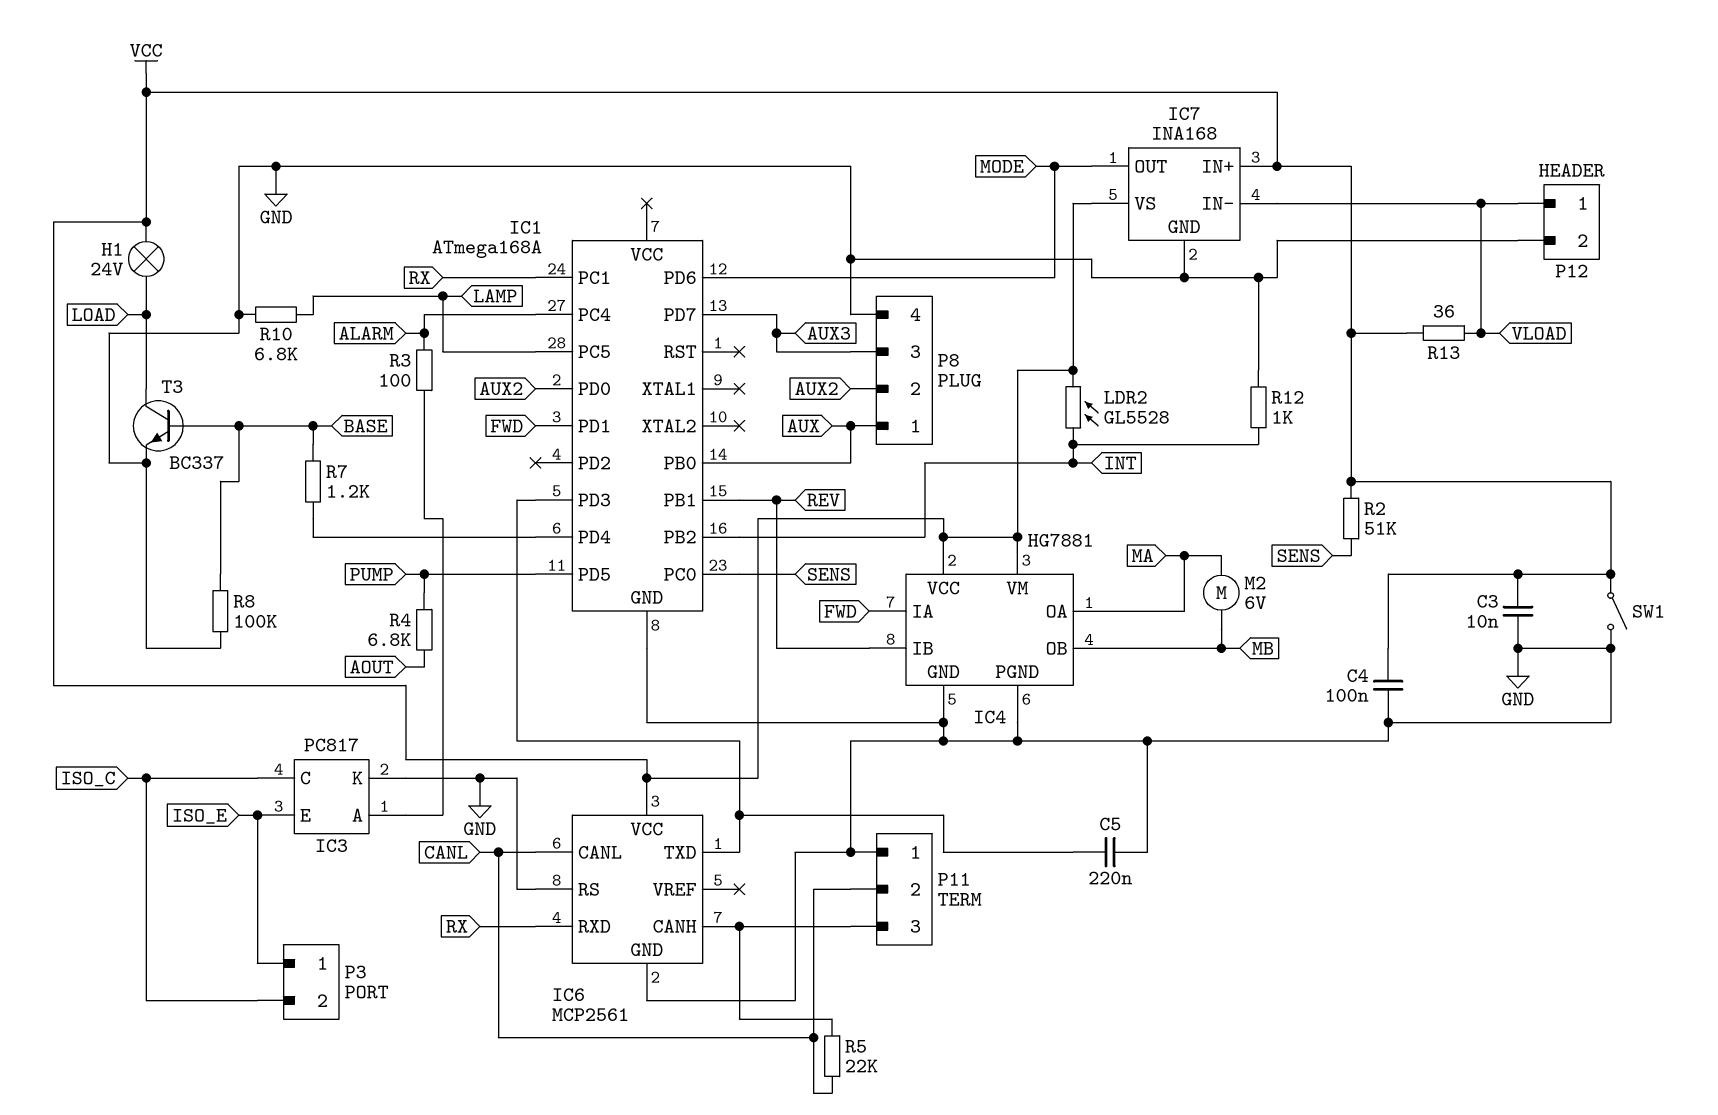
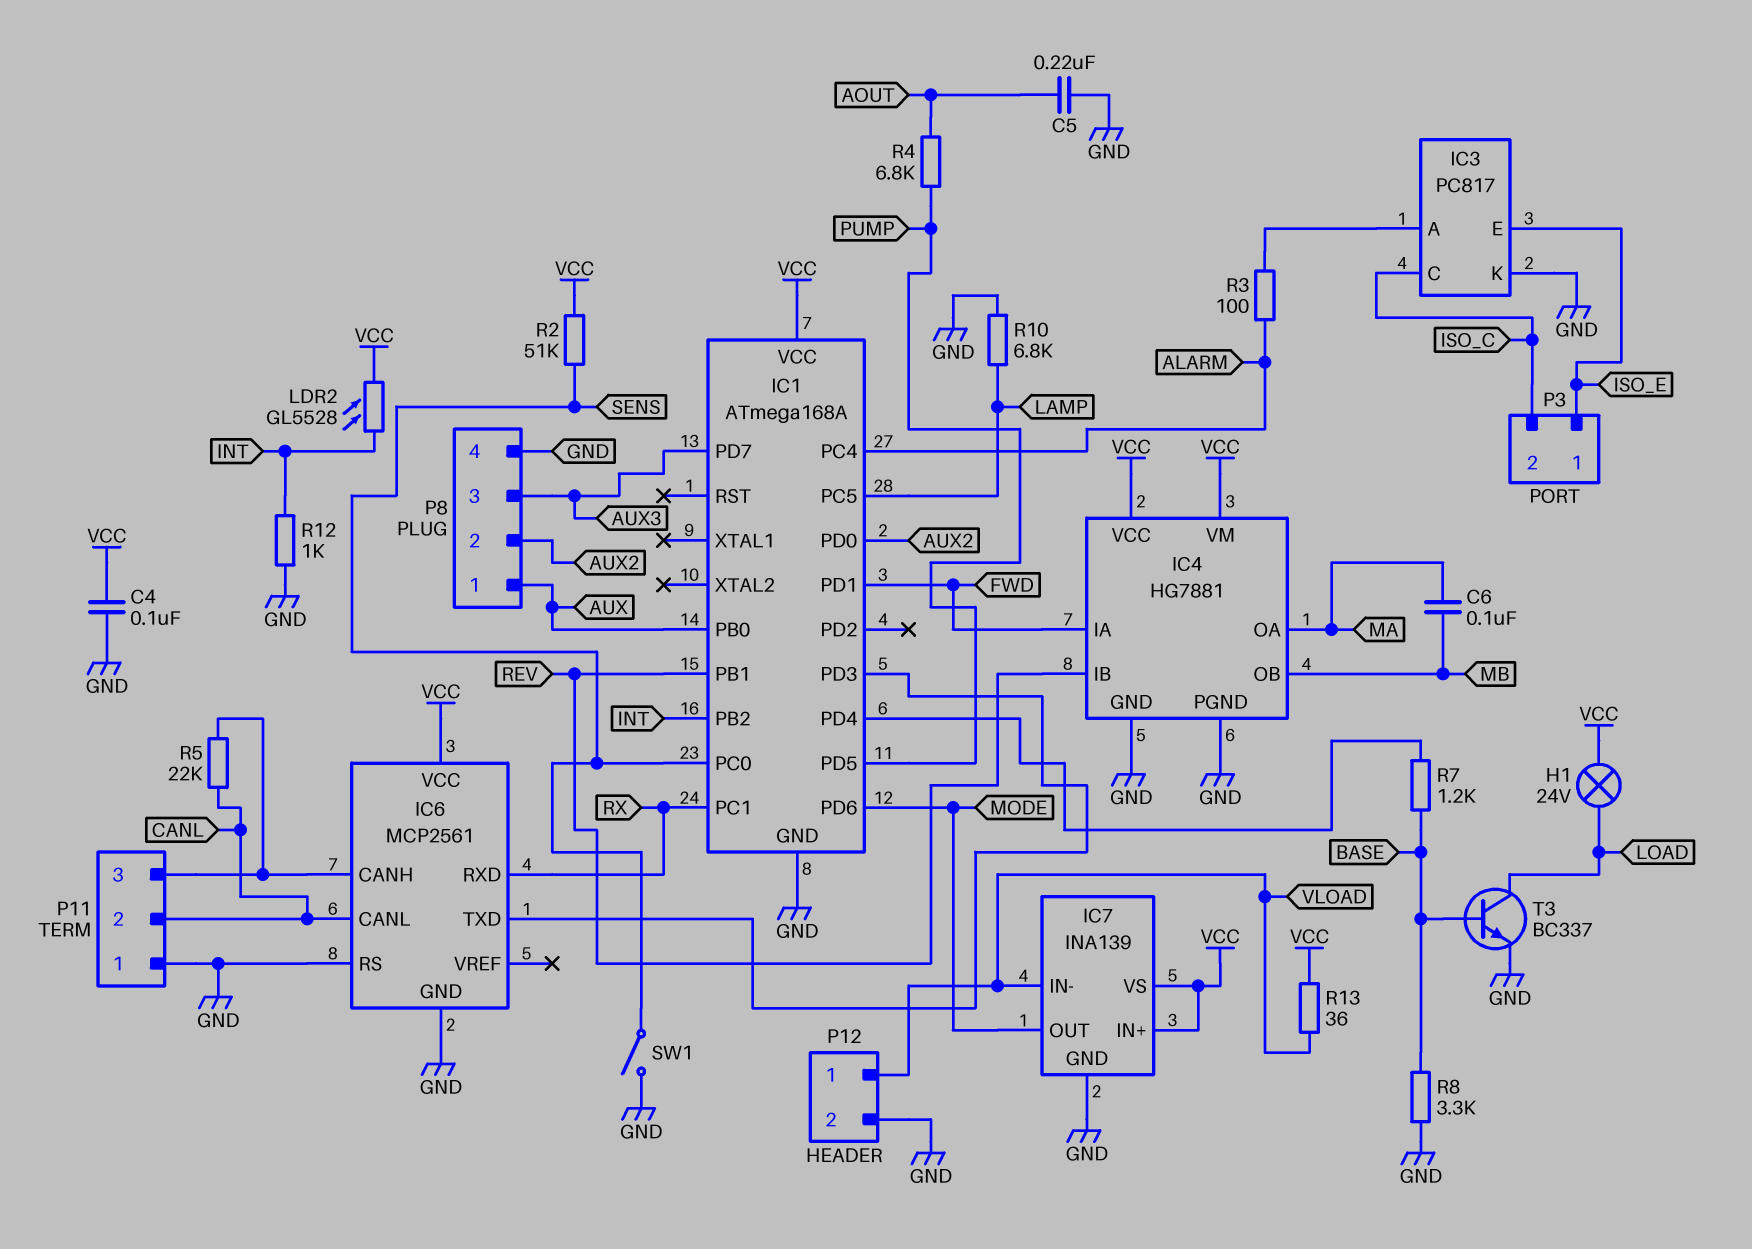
C3: 10nF (GND, VCC) -> none
C5: 220nF (GND, IC1/PD3) -> 220nF (AOUT, GND)
C6: none -> 100nF (MA, MB)
IC1 pin VCC: none -> VCC
IC7: INA168 -> INA139
M2: motor 6V (MA, MB) -> none
R8: 100k (BASE, GND) -> 3.3k (BASE, GND)
SW1: switch (GND, VCC) -> switch (GND, SENS)

